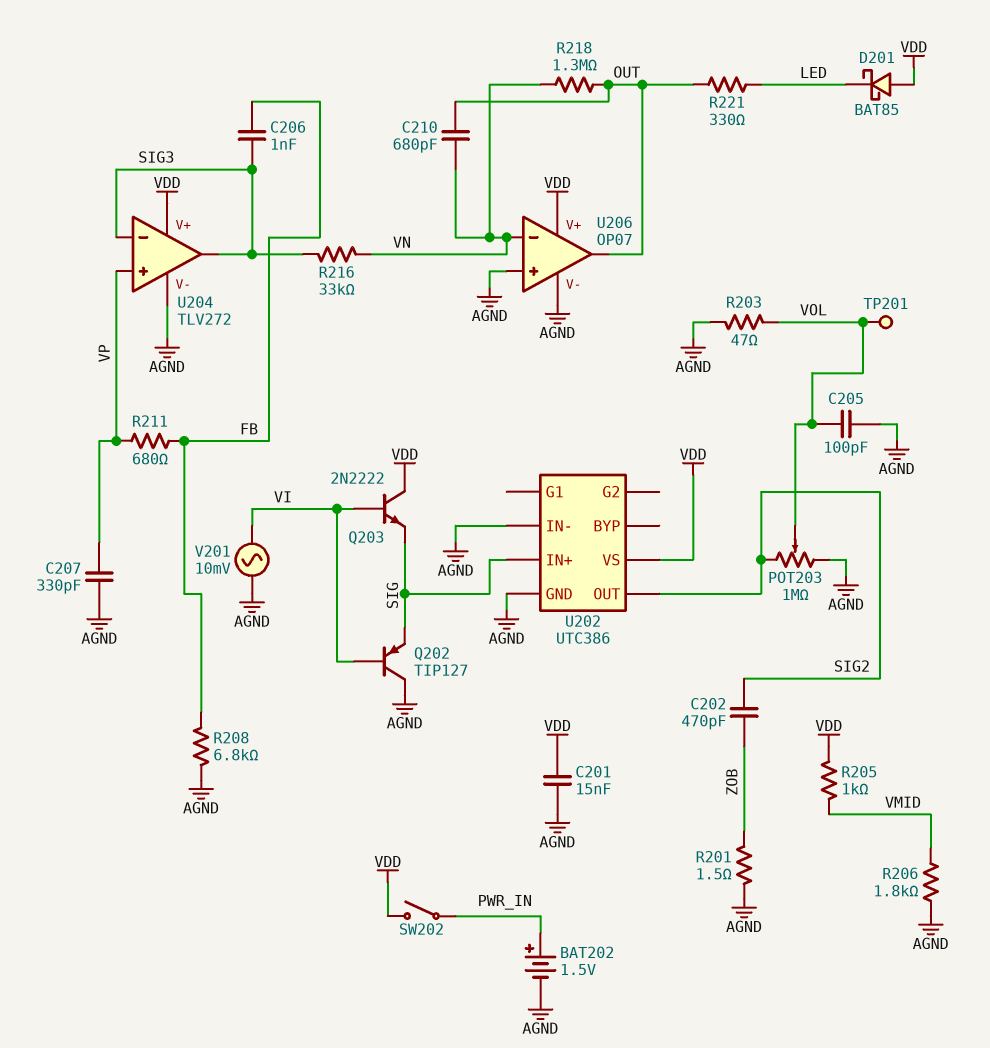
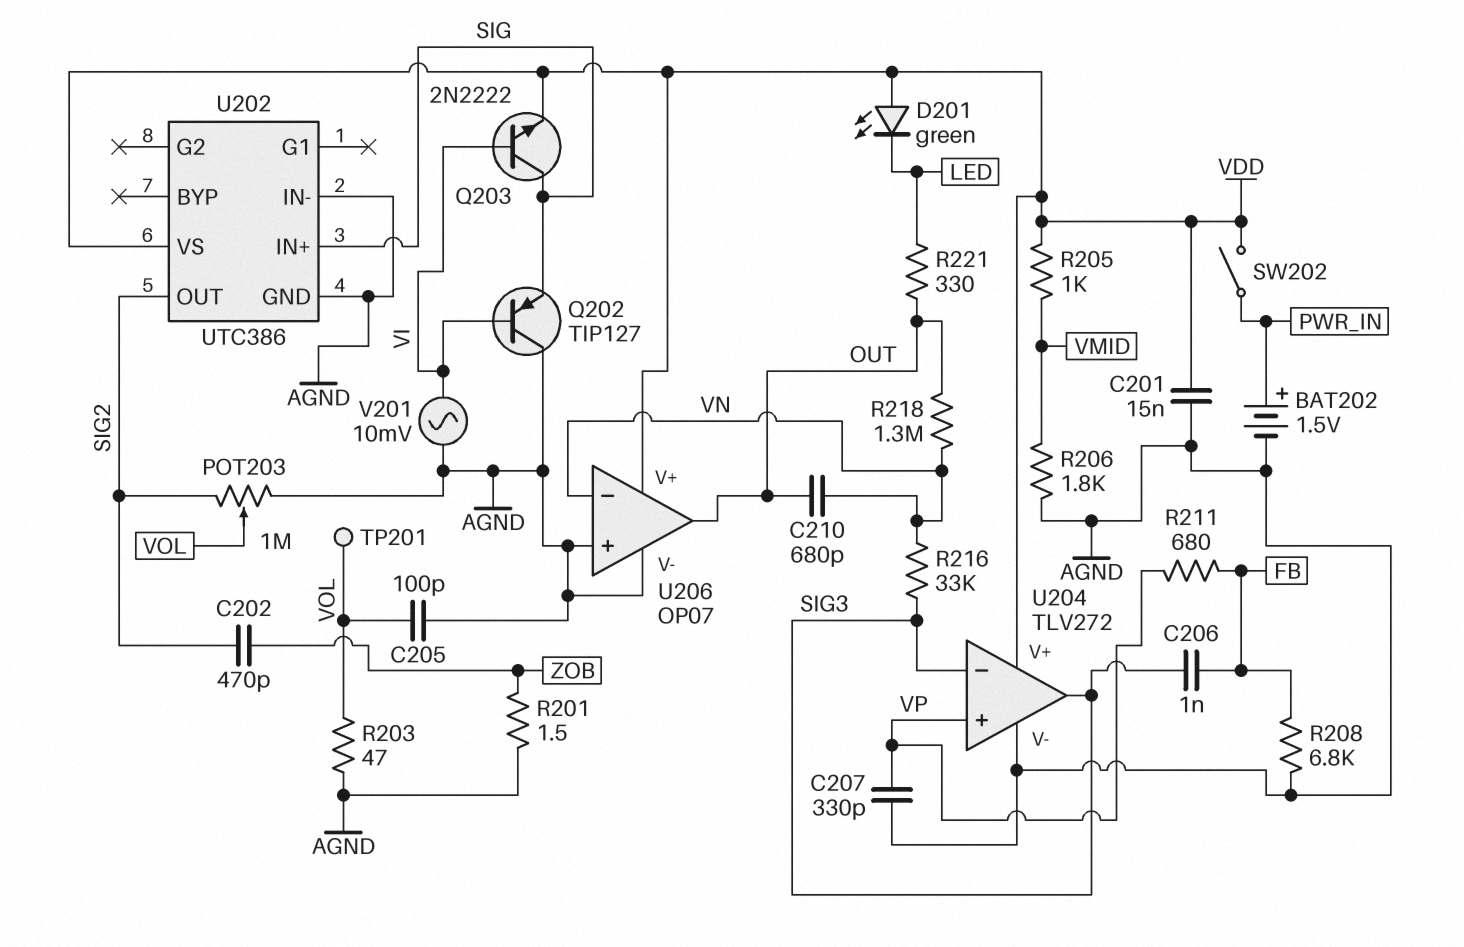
D201: schottky BAT85 (A VDD, K LED) -> LED green (A VDD, K LED)
Q203: NPN 2N2222 (B VI, C VDD, E SIG) -> NPN 2N2222 (B VI, C SIG, E VDD)

